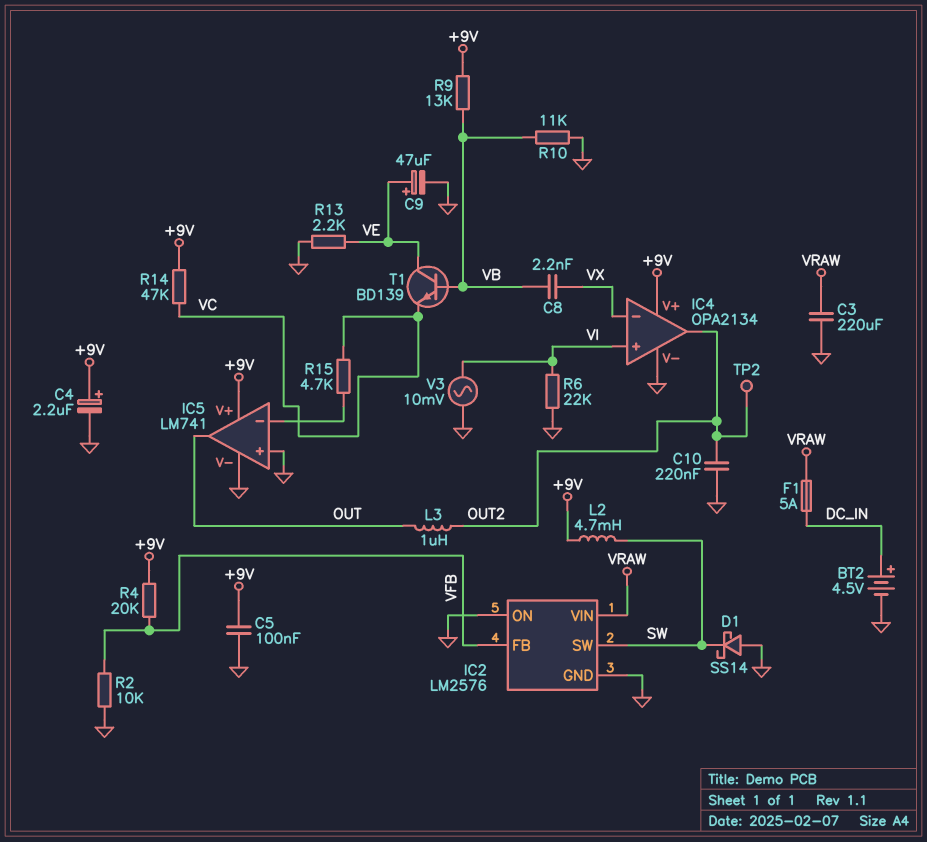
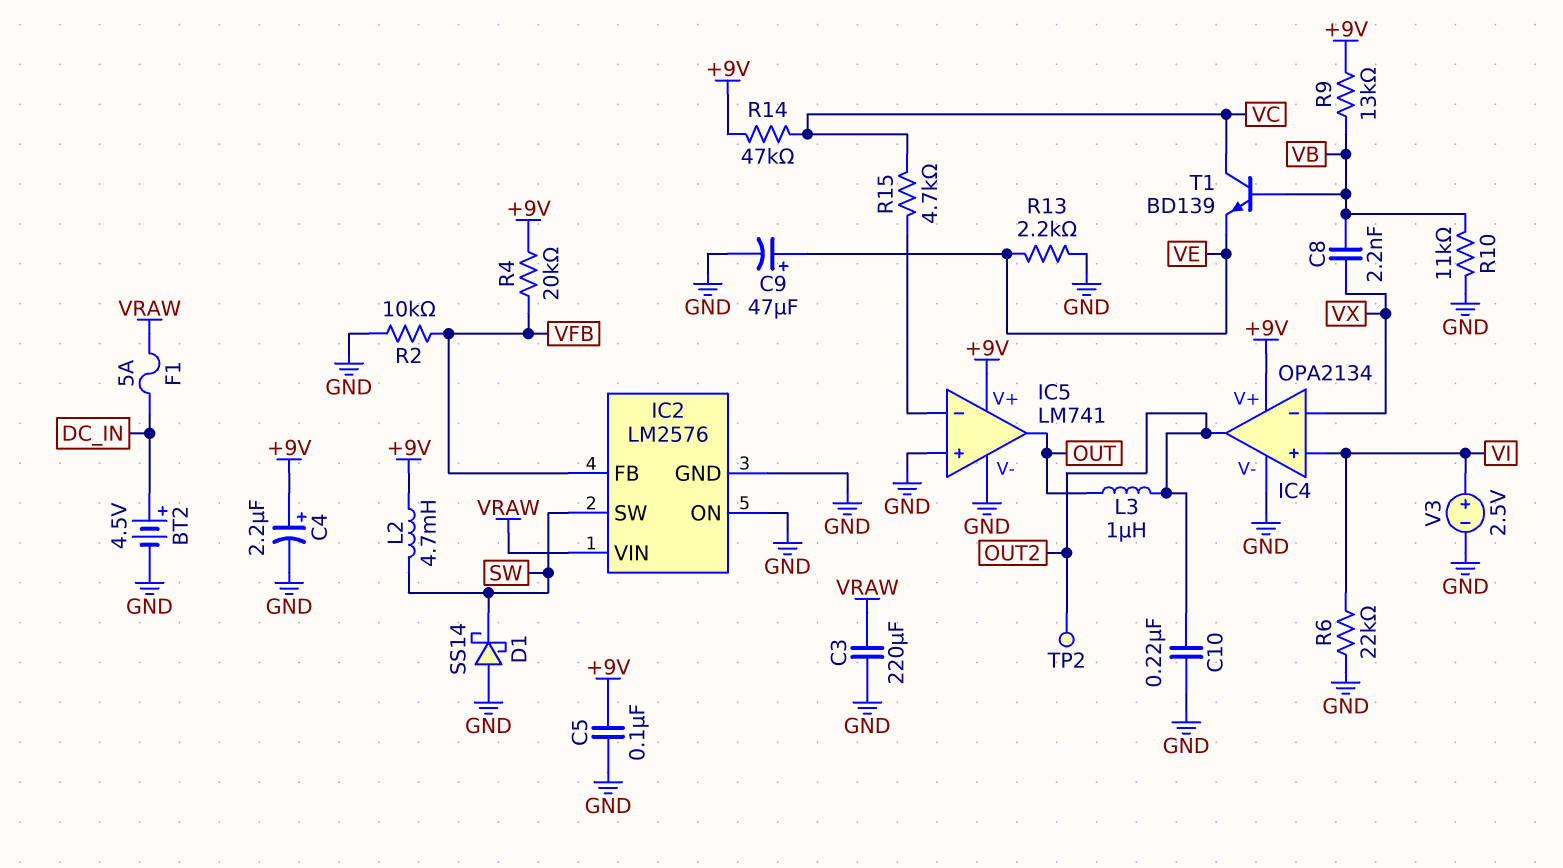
T1: NPN BD139 (B VB, C VE, E VC) -> NPN BD139 (B VB, C VC, E VE)
V3: AC 10mV (GND, VI) -> 2.5V (plus VI, minus GND)

